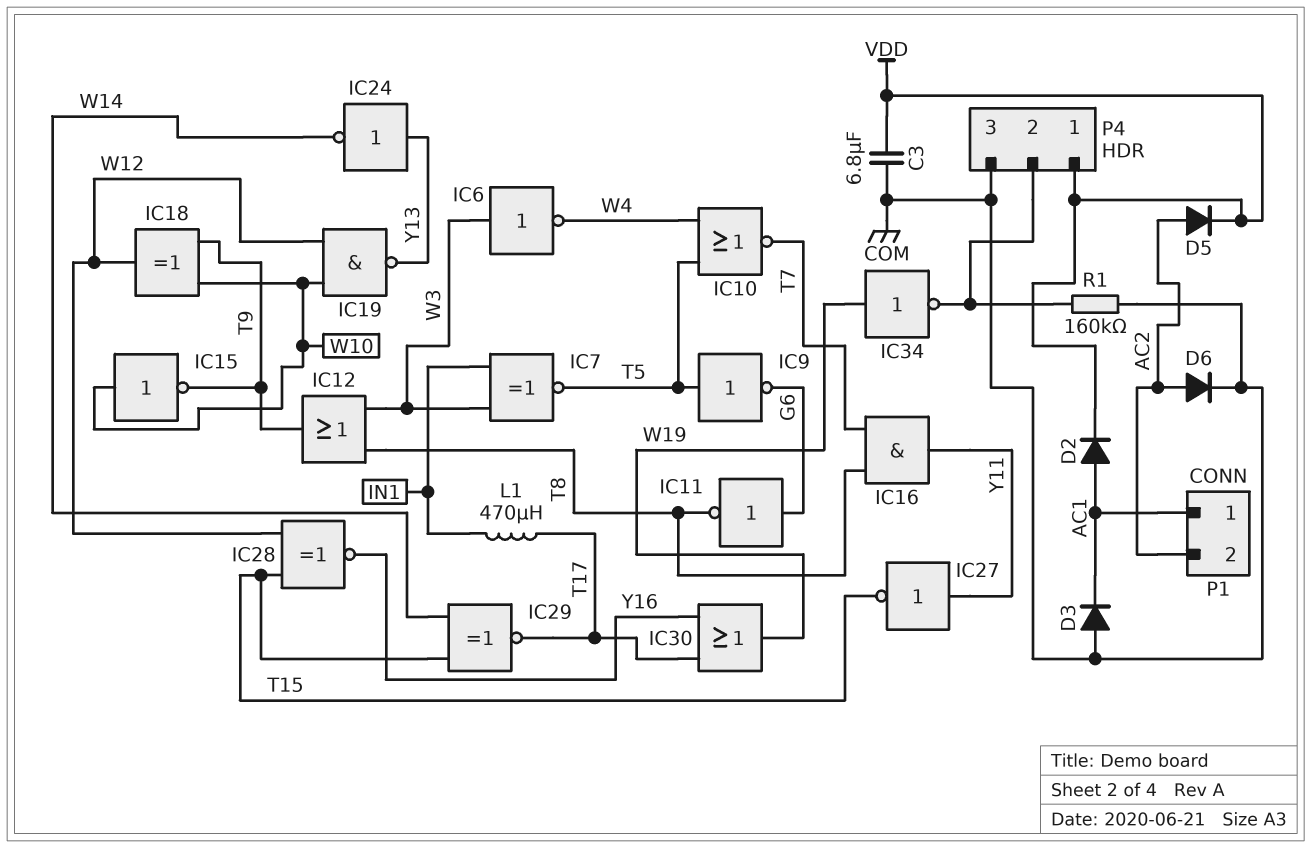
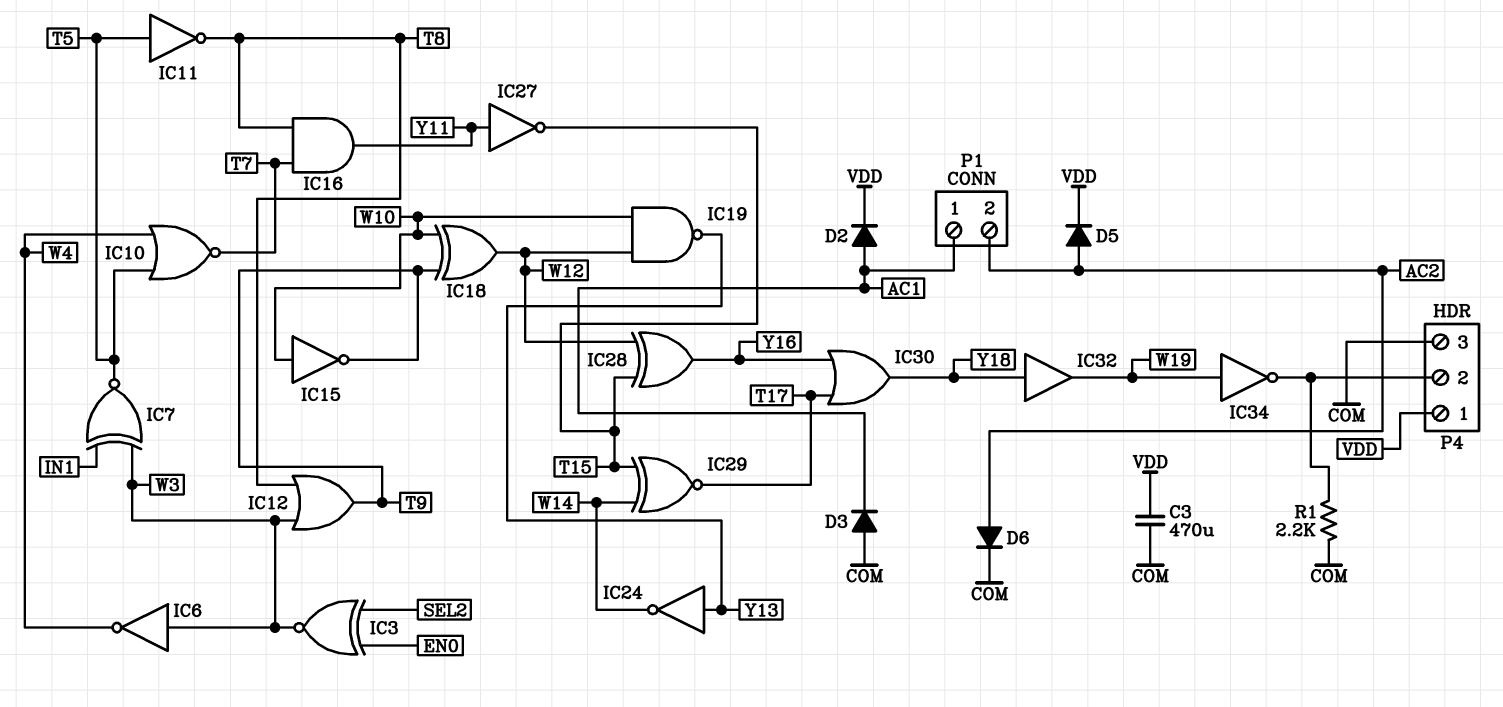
C3: 6.8uF (COM, VDD) -> 470uF (COM, VDD)
IC3: none -> XNOR (in EN0, in SEL2, out W3)
IC9: NOT (in T5, out G6) -> none
IC11: NOT (in G6, out T8) -> NOT (in T5, out T8)
IC28: XNOR (in T15, in W12, out Y16) -> XOR (in T15, in W12, out Y16)
IC30: OR (in T17, in Y16, out W19) -> OR (in T17, in Y16, out Y18)
IC32: none -> buffer (in Y18, out W19)
L1: 470uH (IN1, T17) -> none
R1: 160k (COM, P4/2) -> 2.2k (COM, P4/2)

